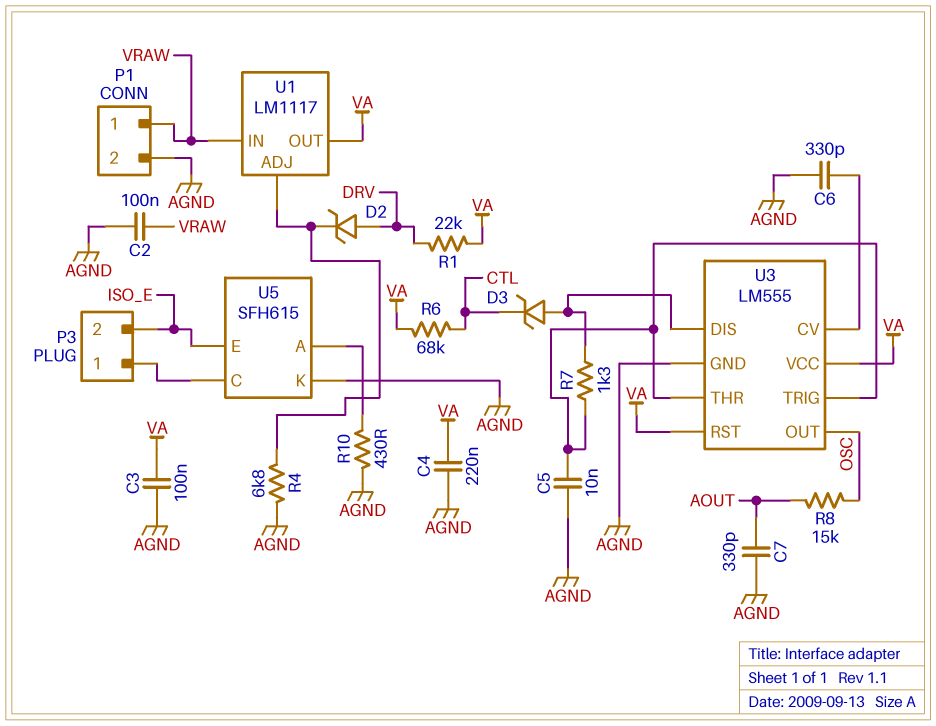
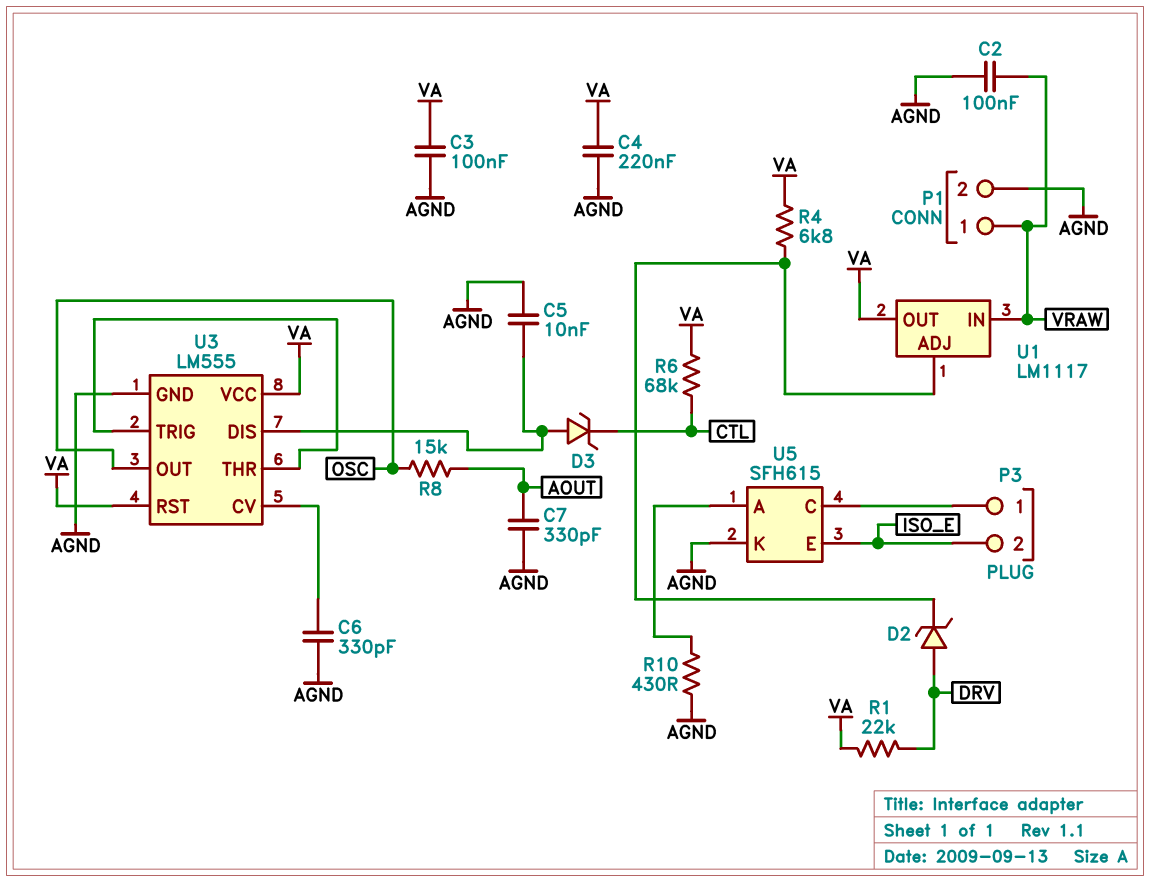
C5: 10nF (AGND, U3/THR) -> 10nF (AGND, U3/DIS)
R4: 6.8k (AGND, U1/ADJ) -> 6.8k (U1/ADJ, VA)
R7: 1.3k (U3/DIS, U3/THR) -> none

